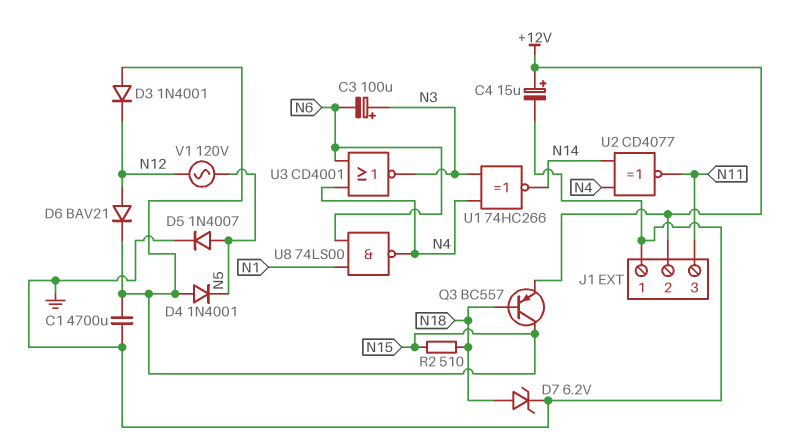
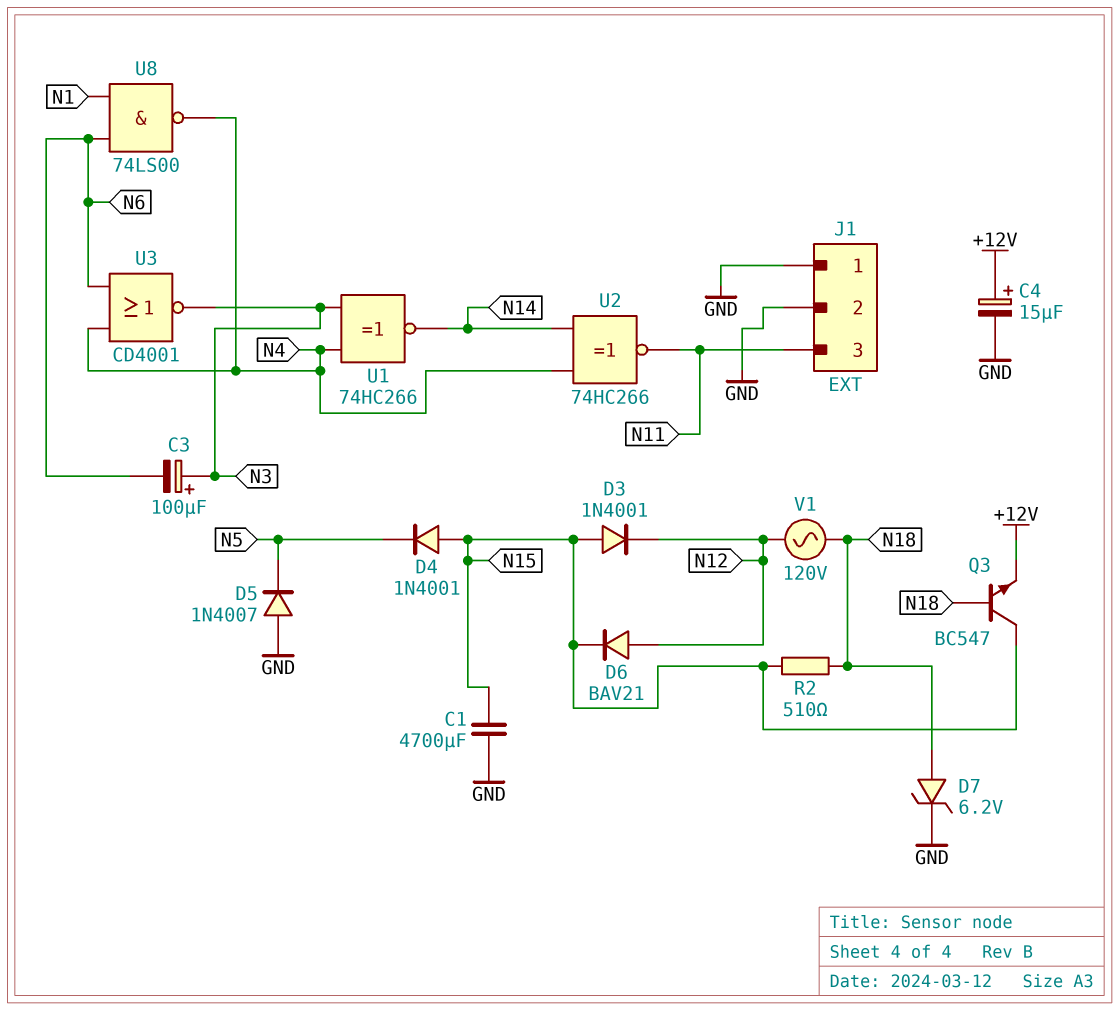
D5: diode 1N4007 (A N5, K GND) -> diode 1N4007 (A GND, K N5)
J1 pin 2: +12V -> GND
Q3: PNP BC557 (B N18, C N15, E +12V) -> NPN BC547 (B N18, C N15, E +12V)
U2: XNOR CD4077 (in N4, in N14, out N11) -> XNOR 74HC266 (in N4, in N14, out N11)
V1: AC 120V (N5, N12) -> AC 120V (N12, N18)

